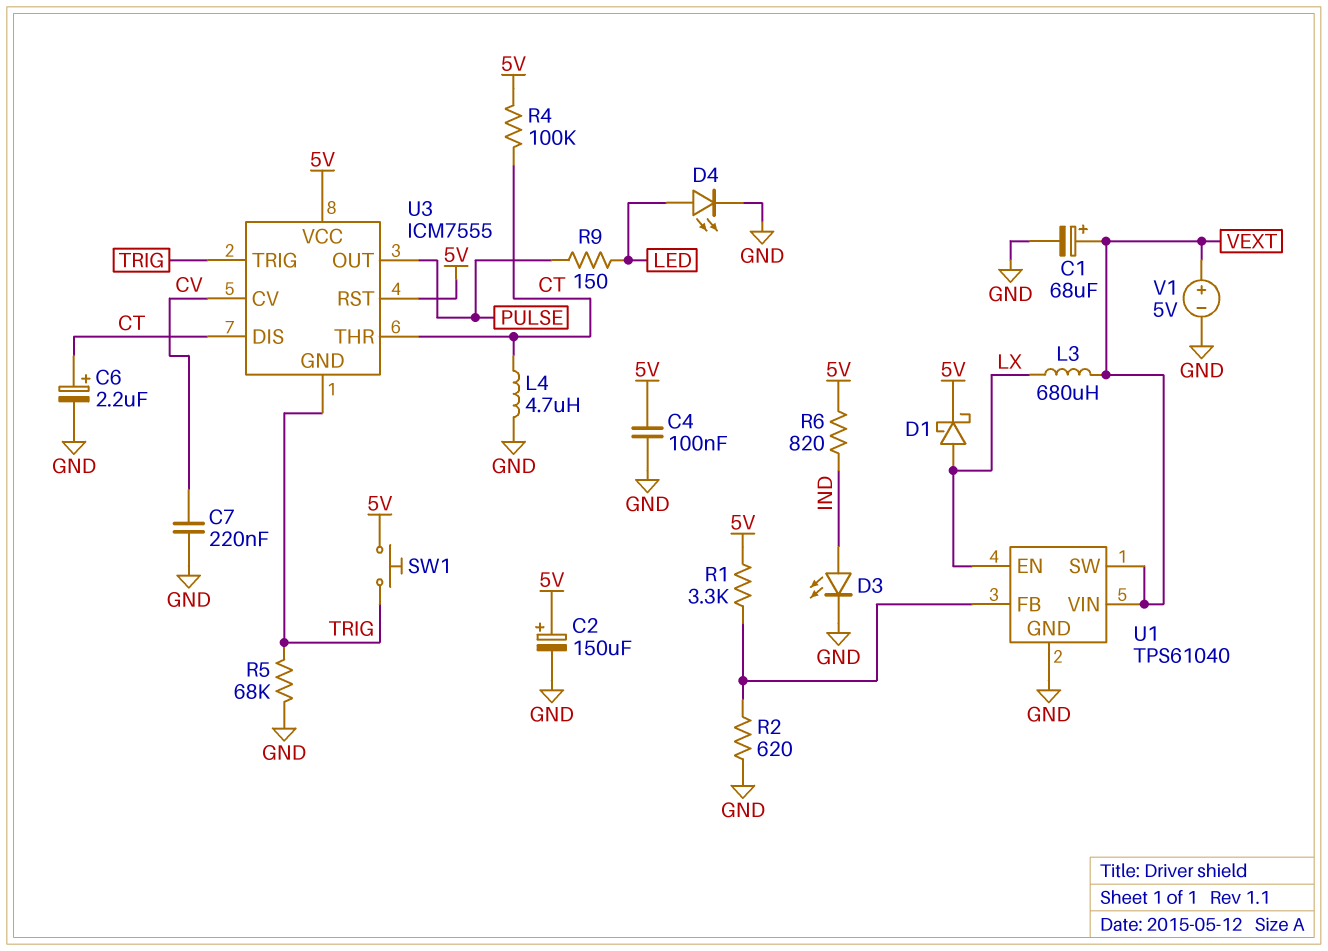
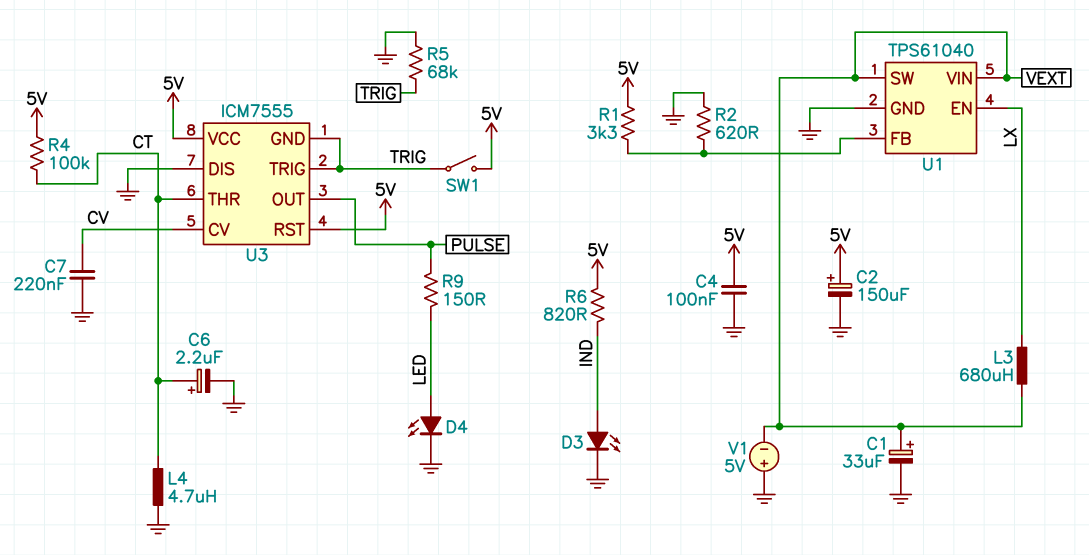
C1: 68uF (plus VEXT, minus GND) -> 33uF (plus VEXT, minus GND)
D1: schottky (A LX, K 5V) -> none
SW1: button (5V, TRIG) -> switch (5V, TRIG)
U3 pin DIS: CT -> GND
V1: 5V (plus VEXT, minus GND) -> 5V (plus GND, minus VEXT)

